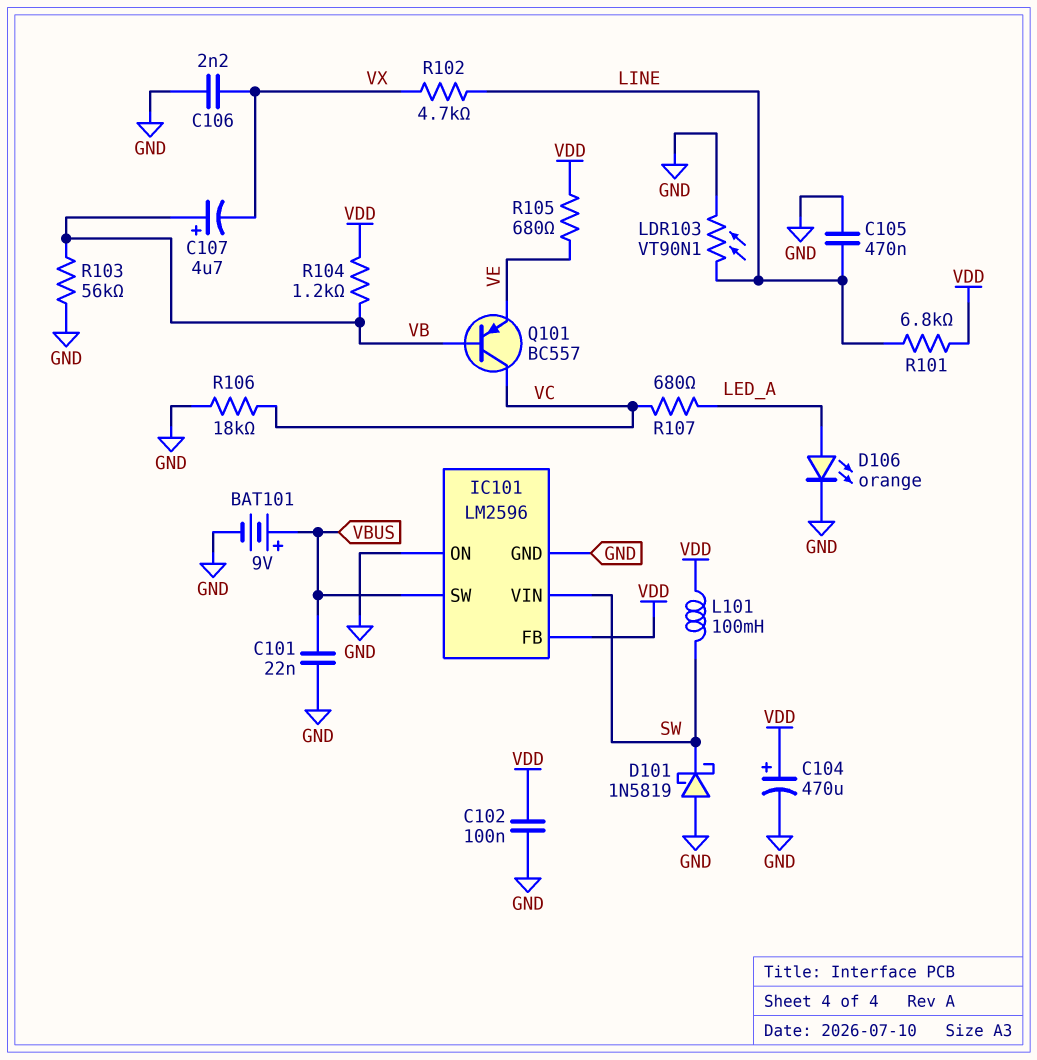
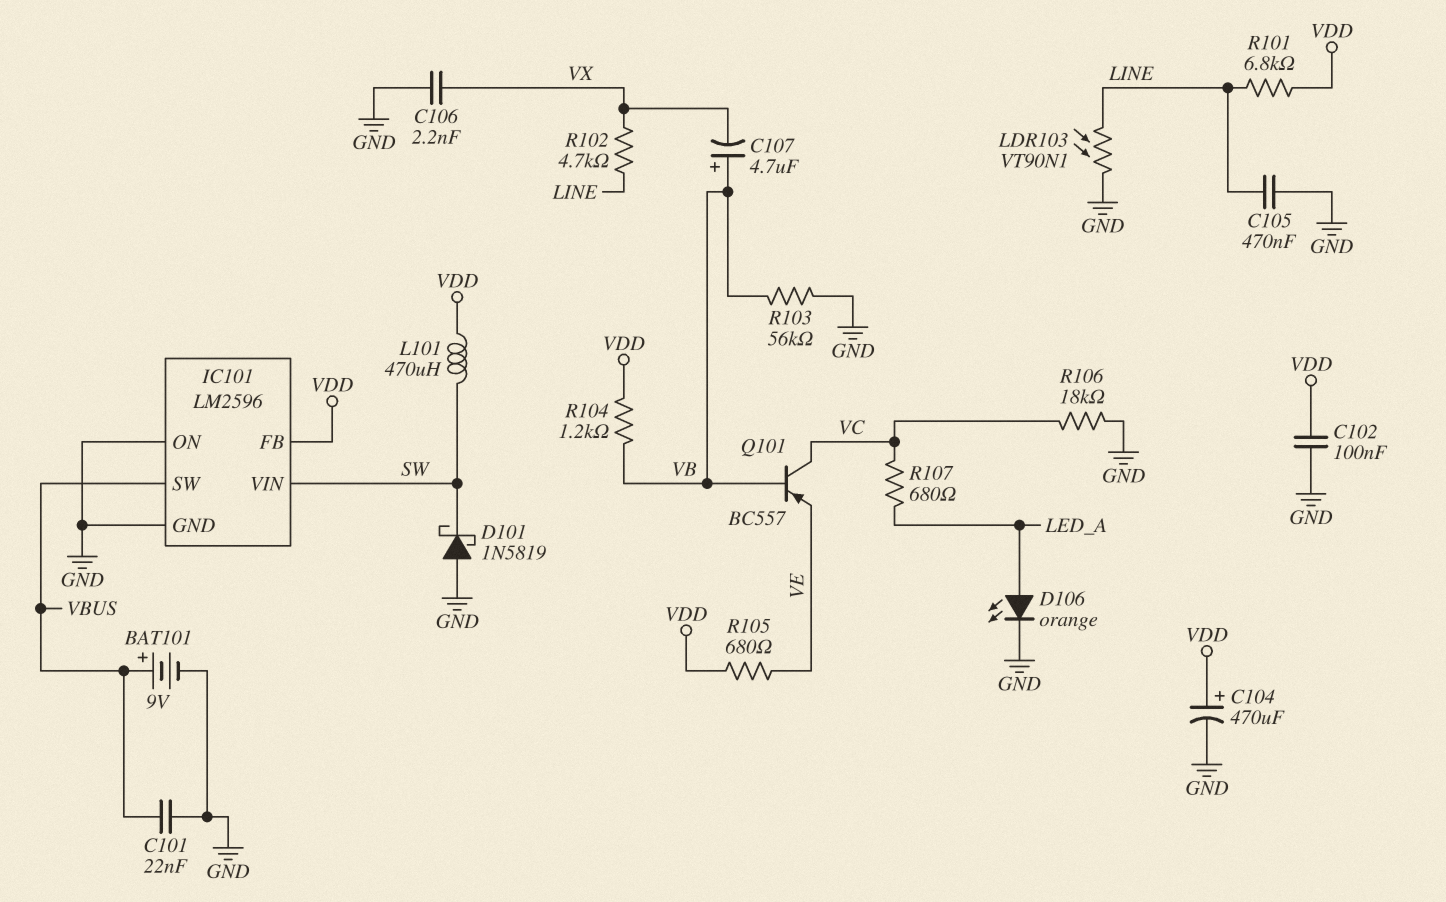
L101: 100mH (SW, VDD) -> 470uH (SW, VDD)

